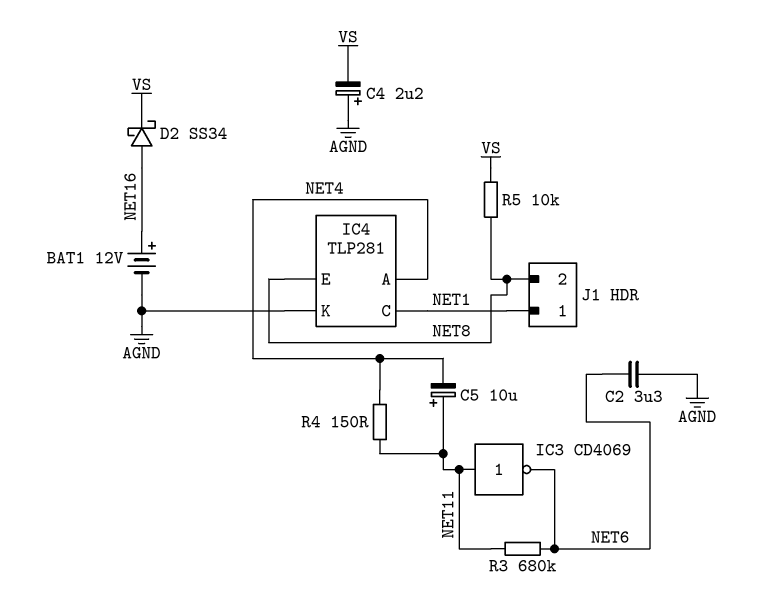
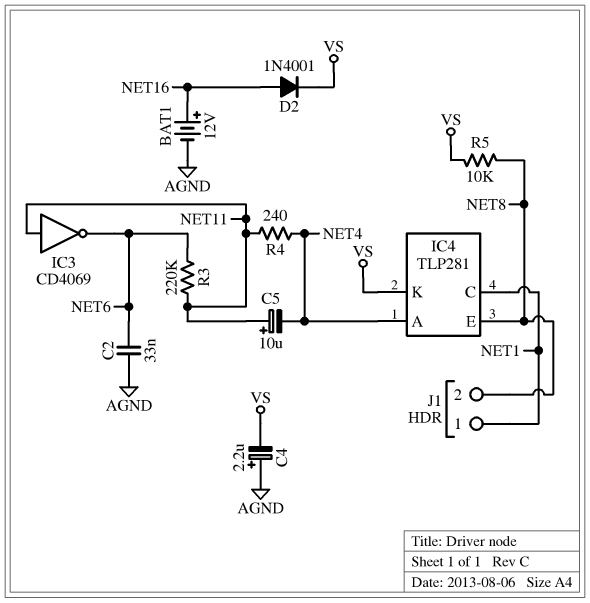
C2: 3.3uF (AGND, NET6) -> 33nF (AGND, NET6)
D2: schottky SS34 (A NET16, K VS) -> diode 1N4001 (A NET16, K VS)
IC4 pin K: AGND -> VS
R3: 680k (NET6, NET11) -> 220k (NET6, NET11)
R4: 150 (NET4, NET11) -> 240 (NET4, NET11)

